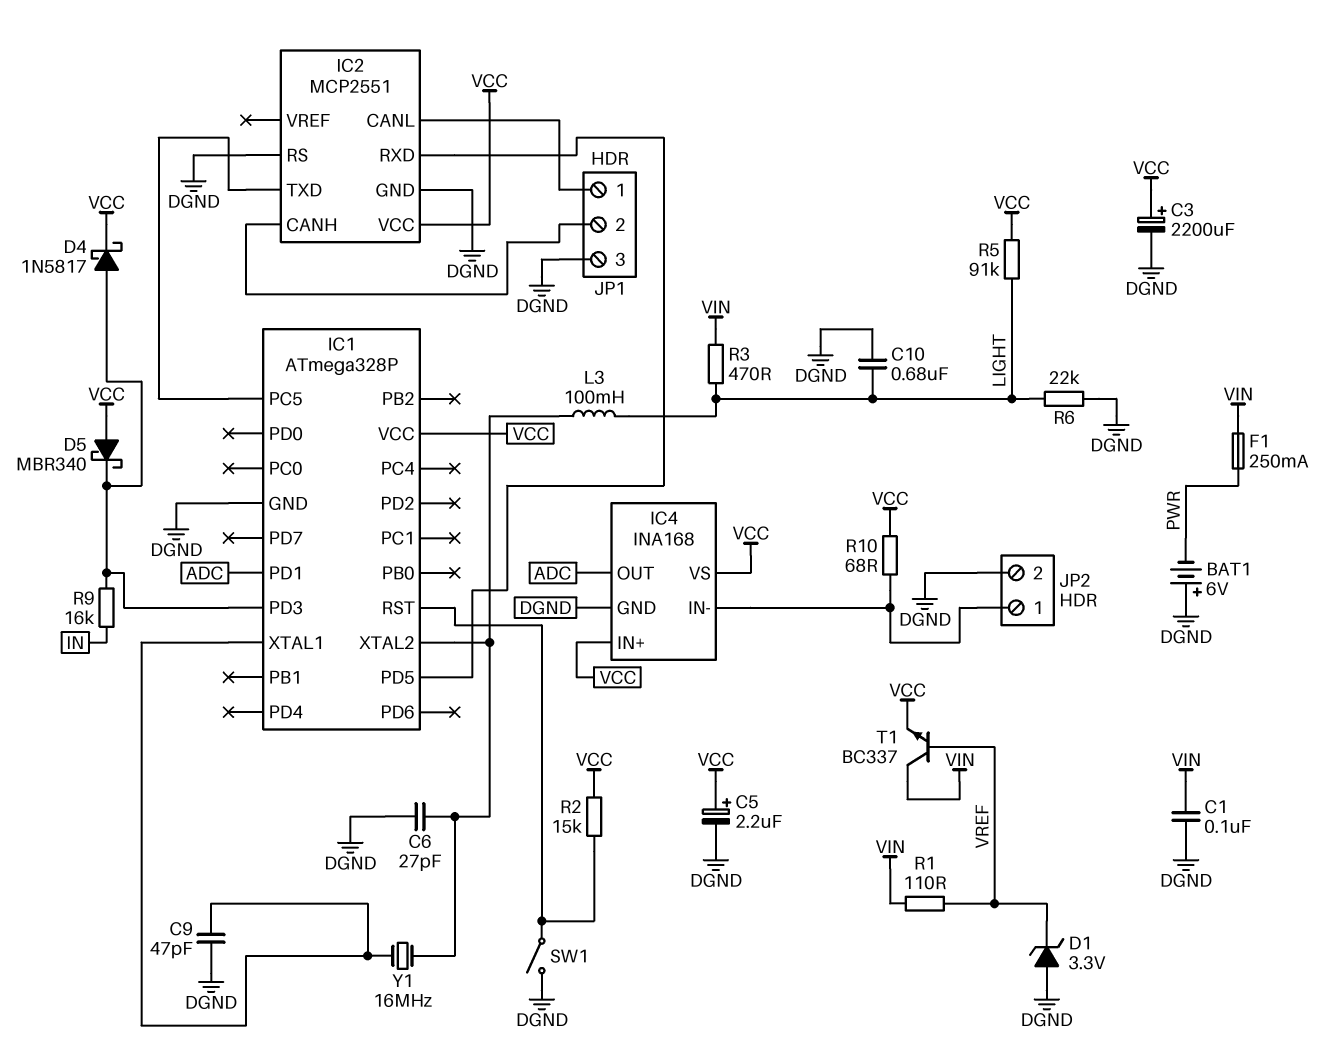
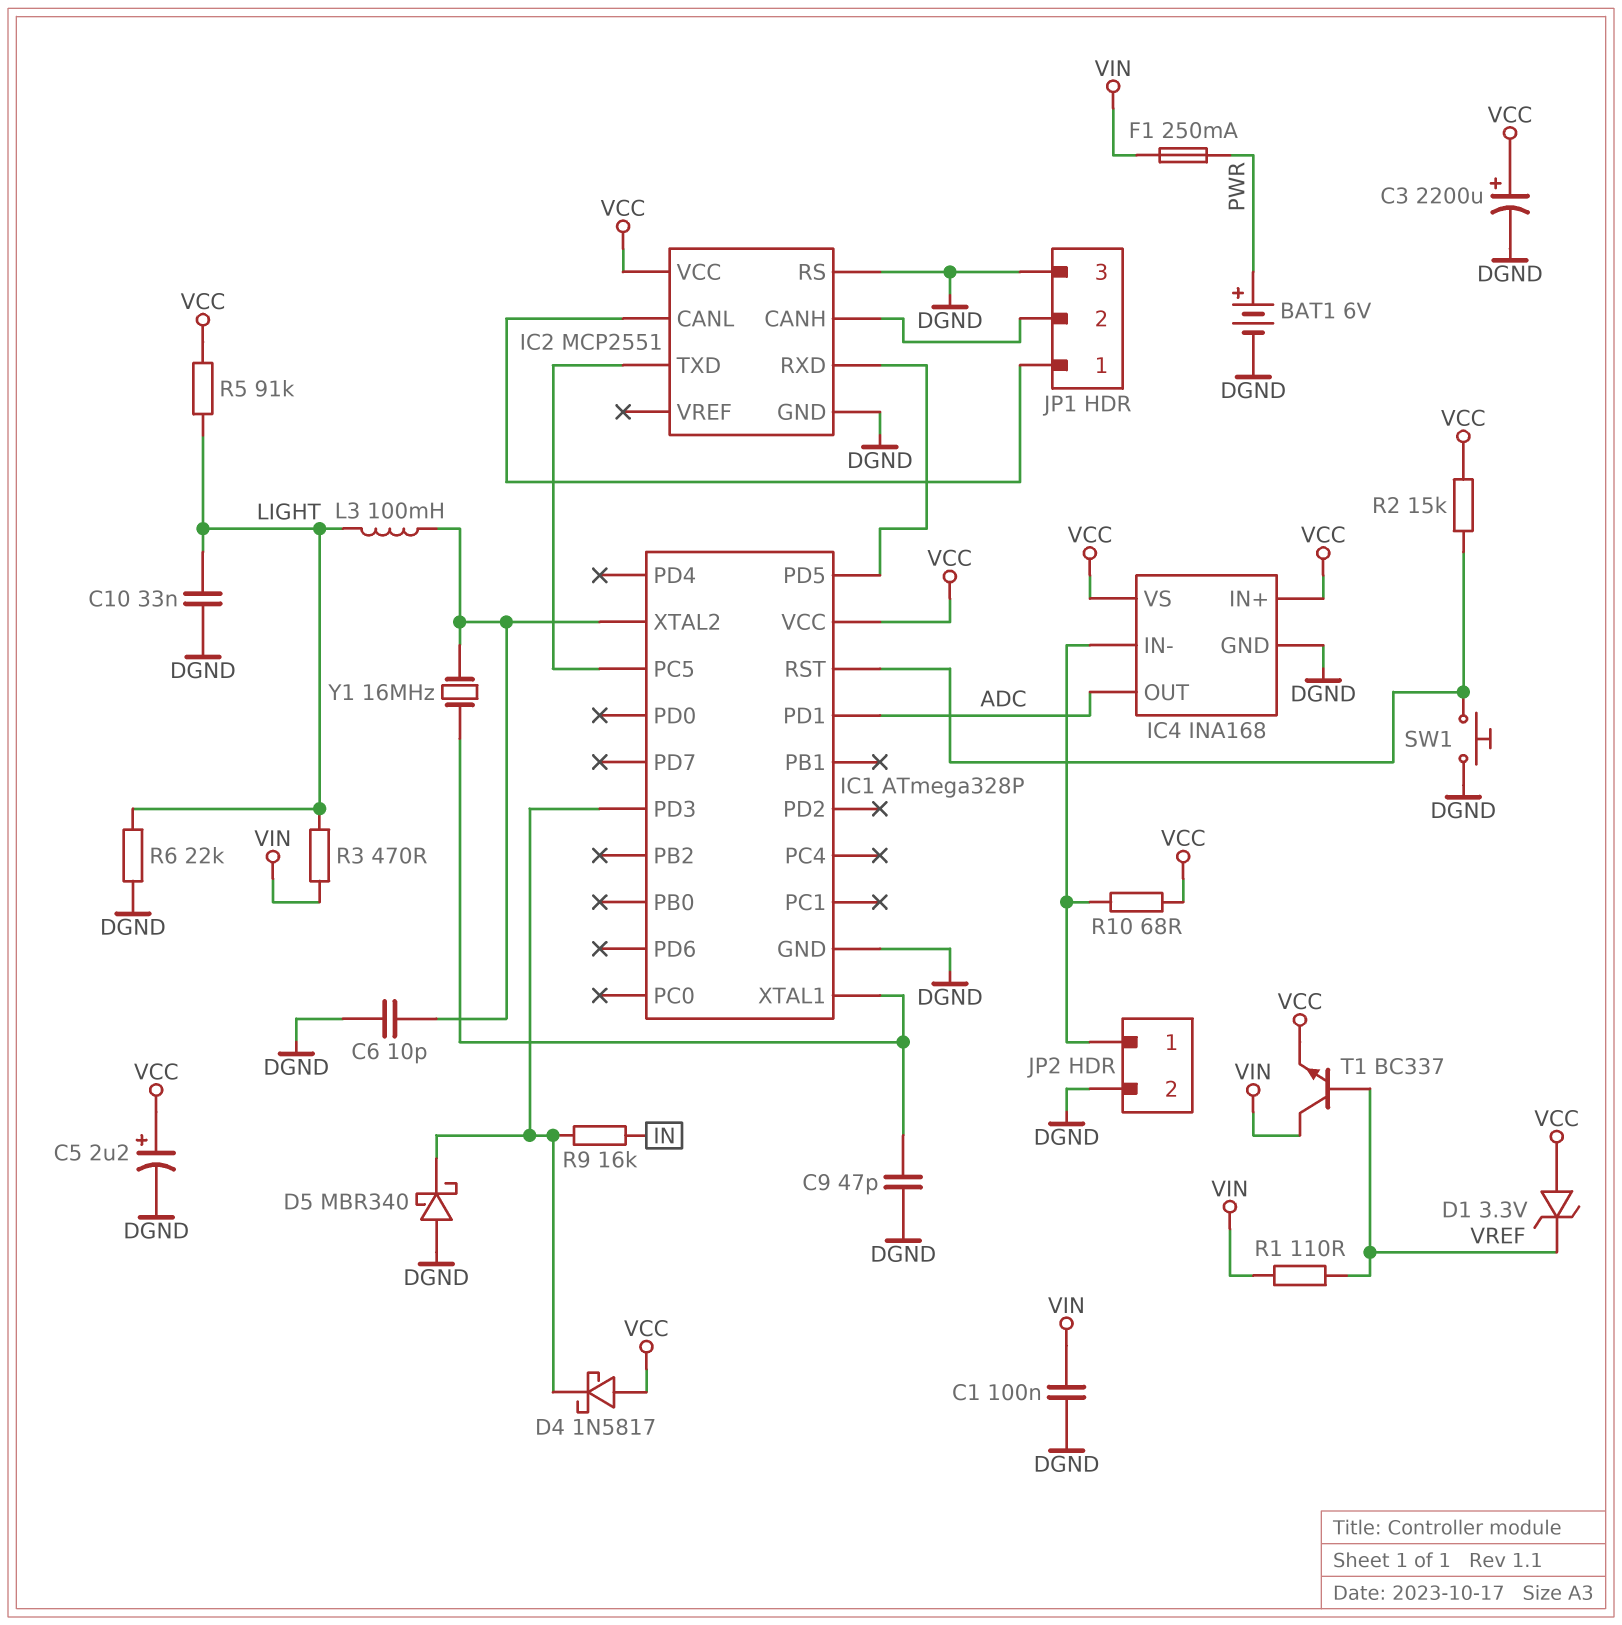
BAT1: 6V (plus DGND, minus PWR) -> 6V (plus PWR, minus DGND)
C6: 27pF (DGND, IC1/XTAL2) -> 10pF (DGND, IC1/XTAL2)
C10: 680nF (DGND, LIGHT) -> 33nF (DGND, LIGHT)
D1: zener 3.3V (A DGND, K VREF) -> zener 3.3V (A VCC, K VREF)
D4: schottky 1N5817 (A IC1/PD3, K VCC) -> schottky 1N5817 (A VCC, K IC1/PD3)
D5: schottky MBR340 (A VCC, K IC1/PD3) -> schottky MBR340 (A DGND, K IC1/PD3)
SW1: switch (DGND, IC1/RST) -> button (DGND, IC1/RST)

